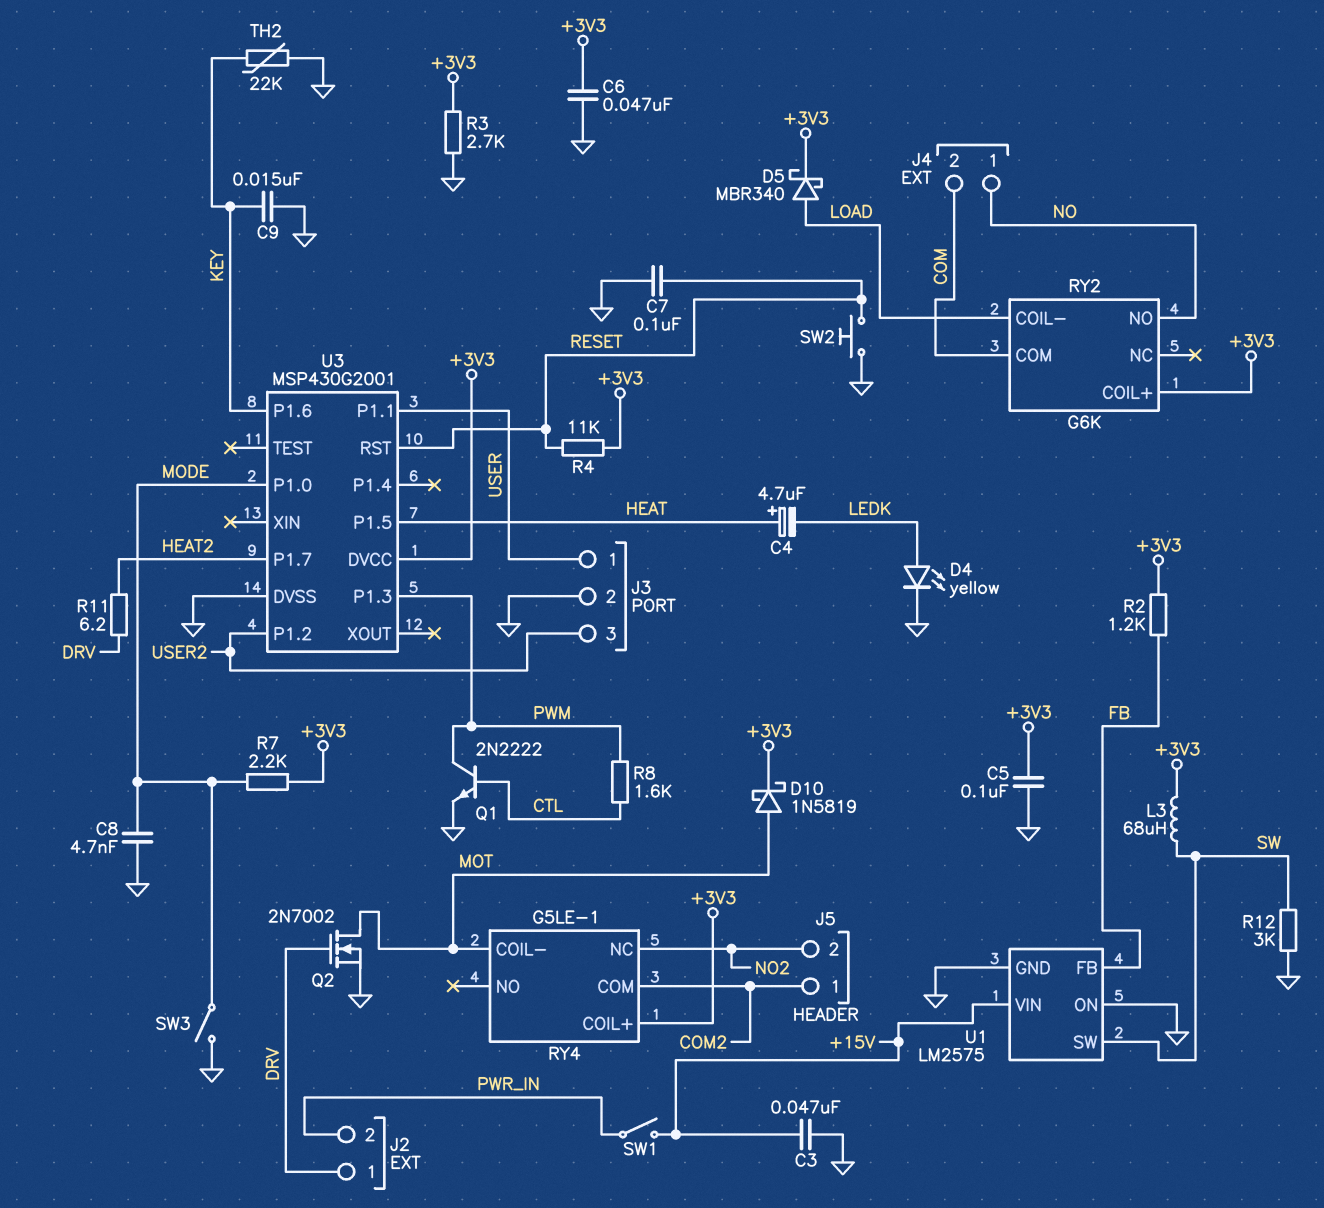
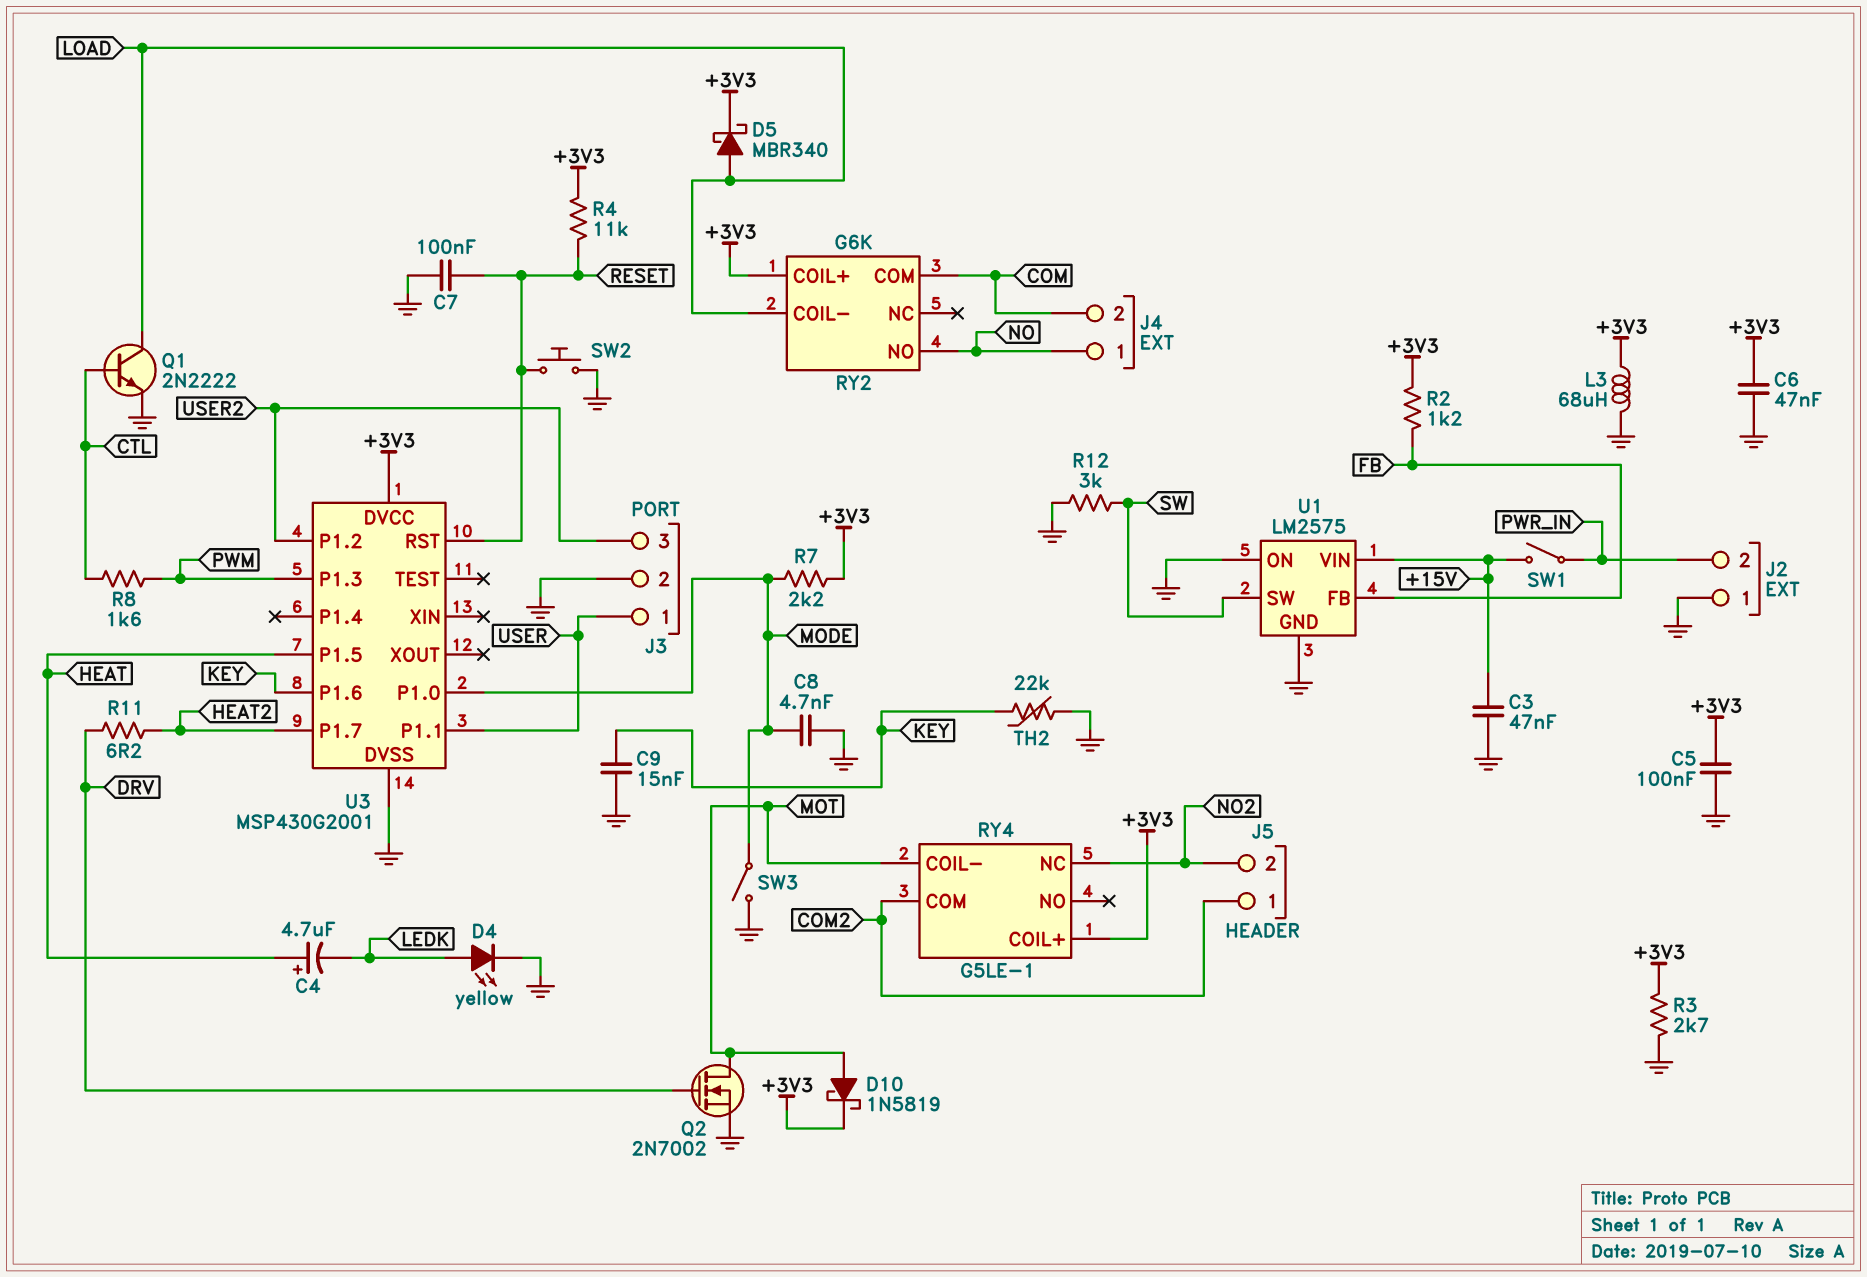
J2 pin 1: DRV -> GND
L3: 68uH (+3V3, SW) -> 68uH (+3V3, GND)
Q1: NPN 2N2222 (B CTL, C PWM, E GND) -> NPN 2N2222 (B CTL, C LOAD, E GND)

